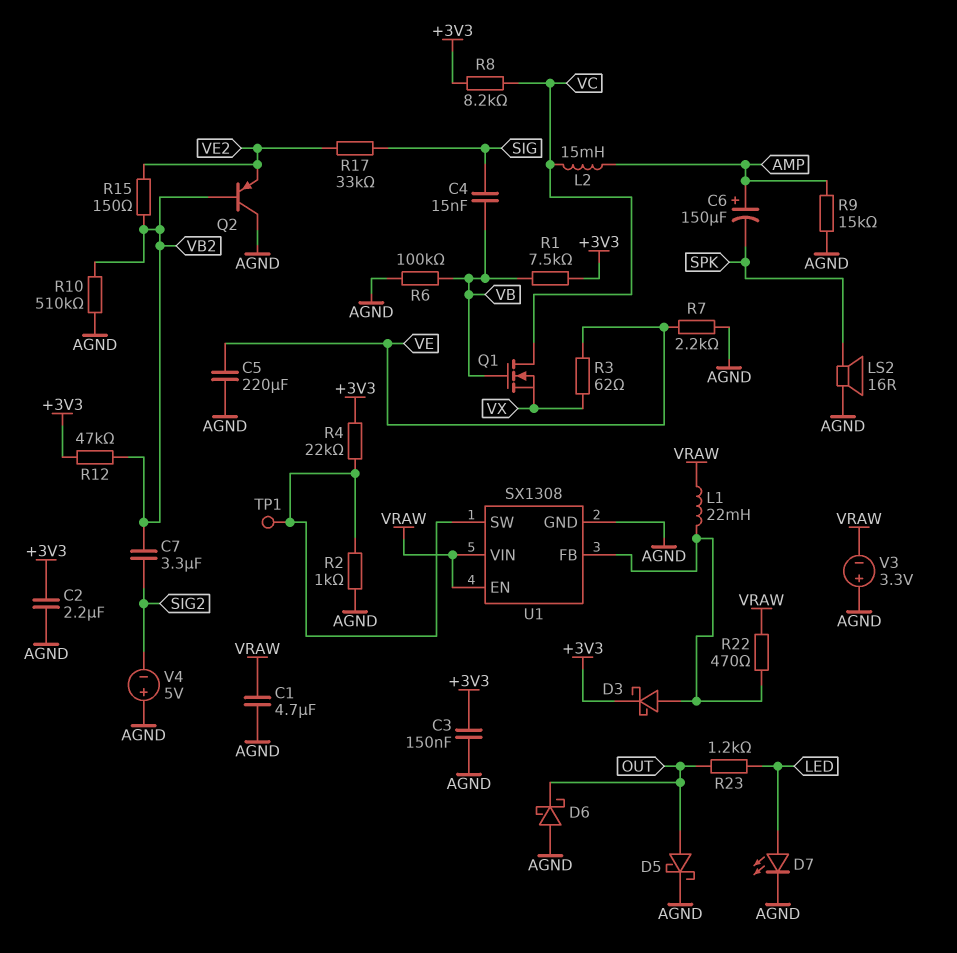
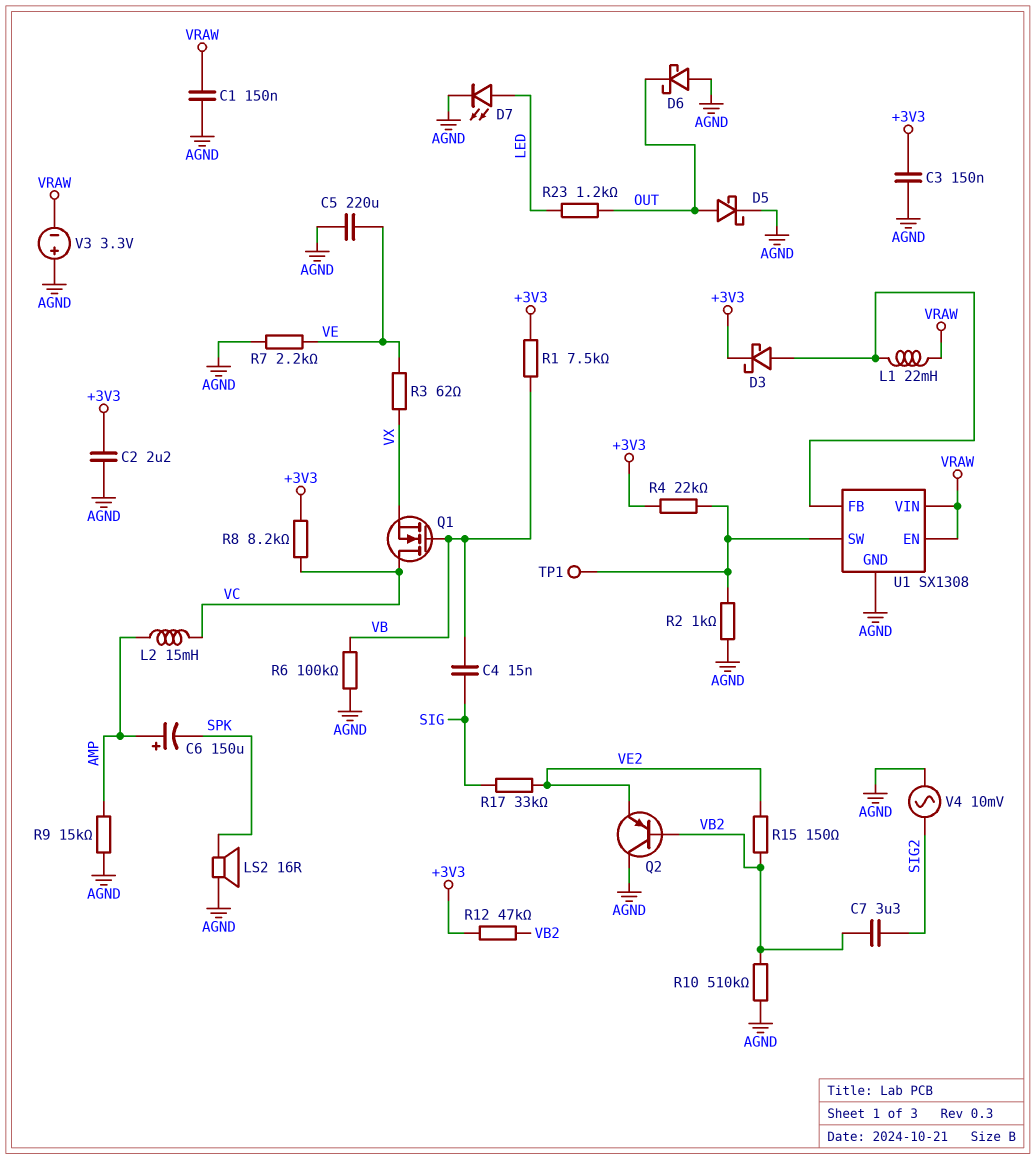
C1: 4.7uF (AGND, VRAW) -> 150nF (AGND, VRAW)
R22: 470 (U1/FB, VRAW) -> none
V4: 5V (plus AGND, minus SIG2) -> AC 10mV (AGND, SIG2)

